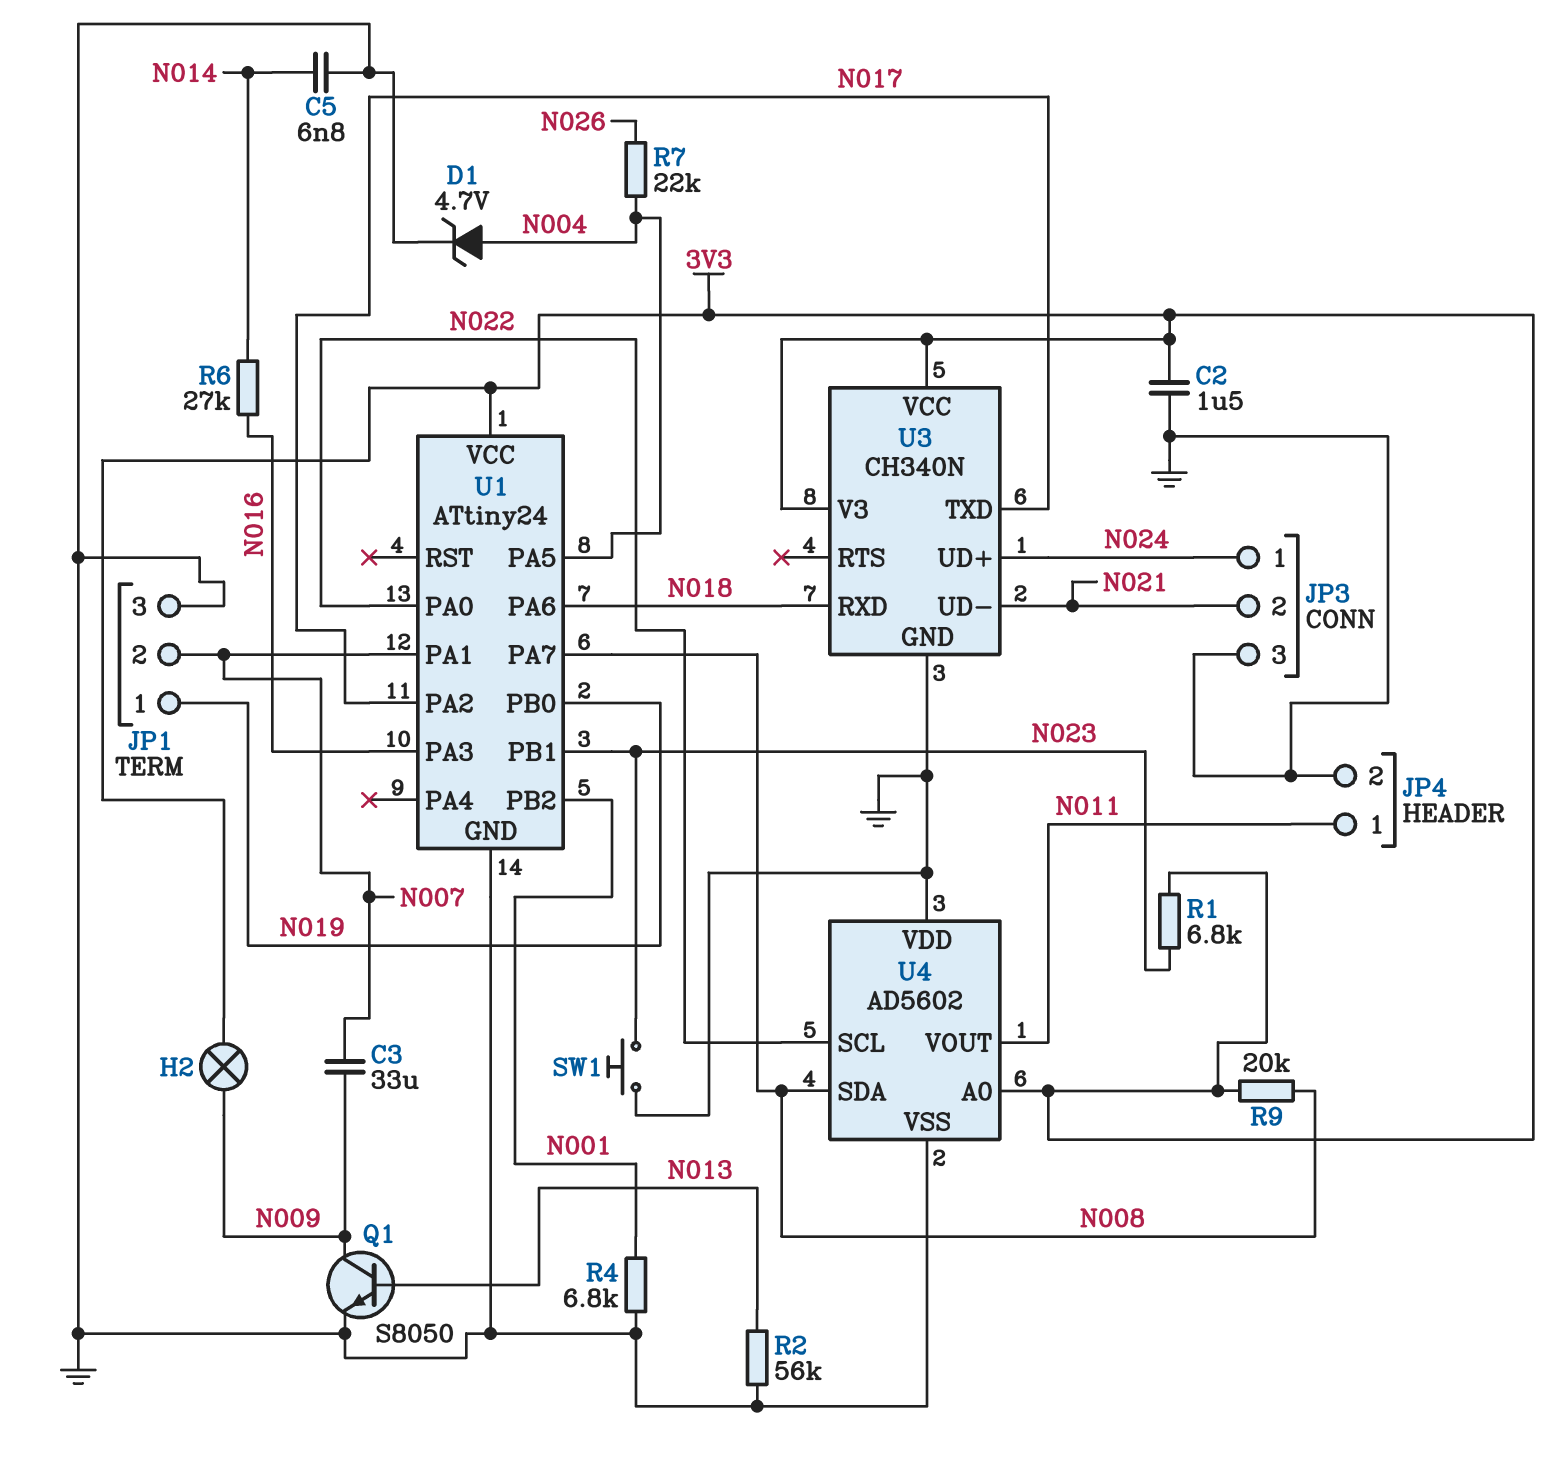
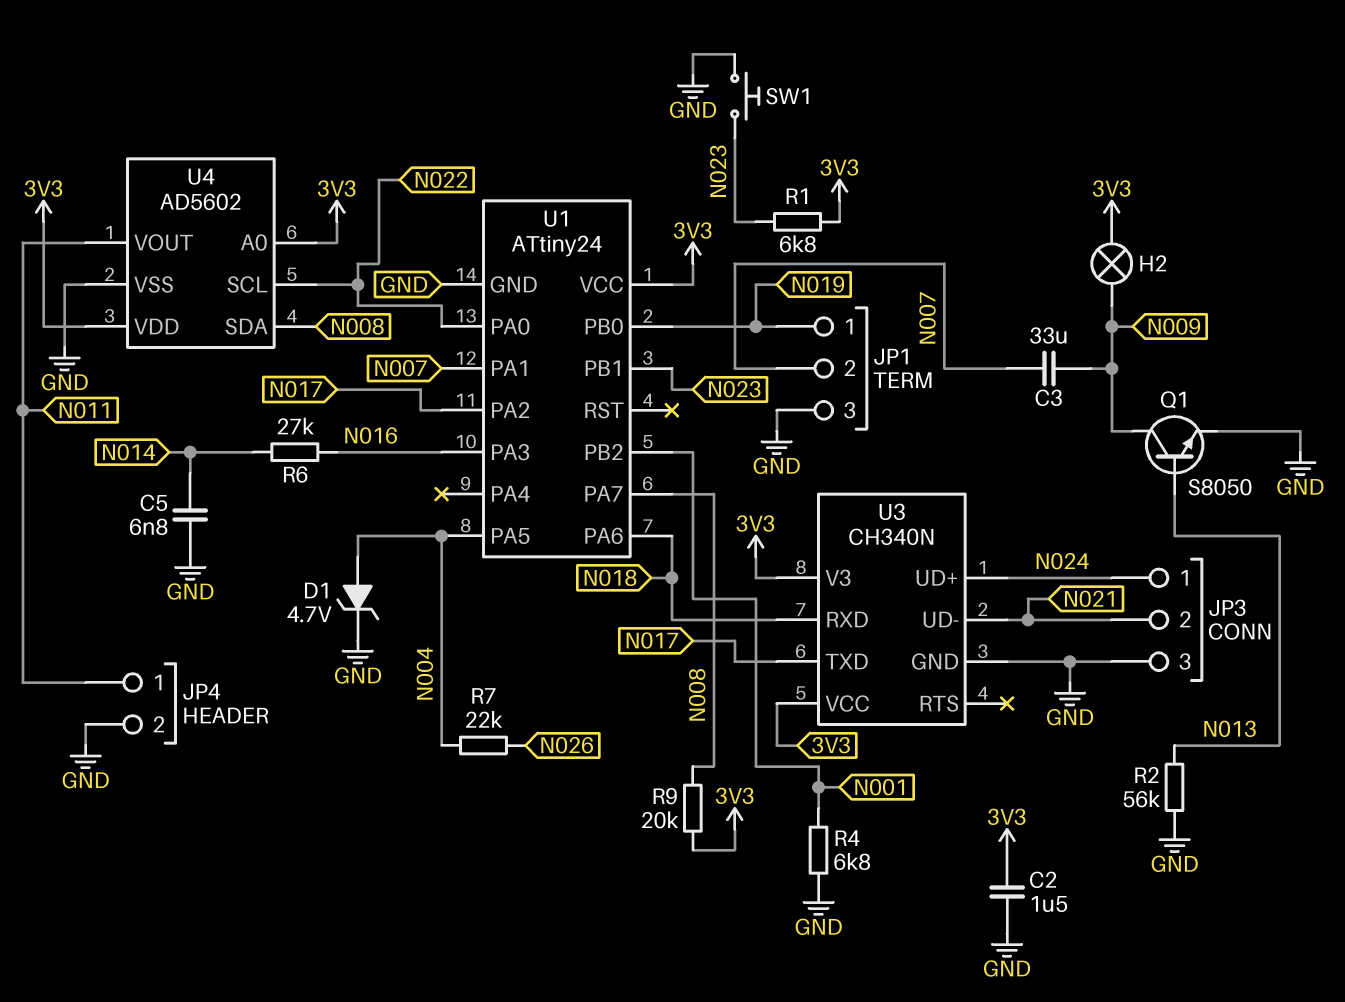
U4 pin VDD: GND -> 3V3

